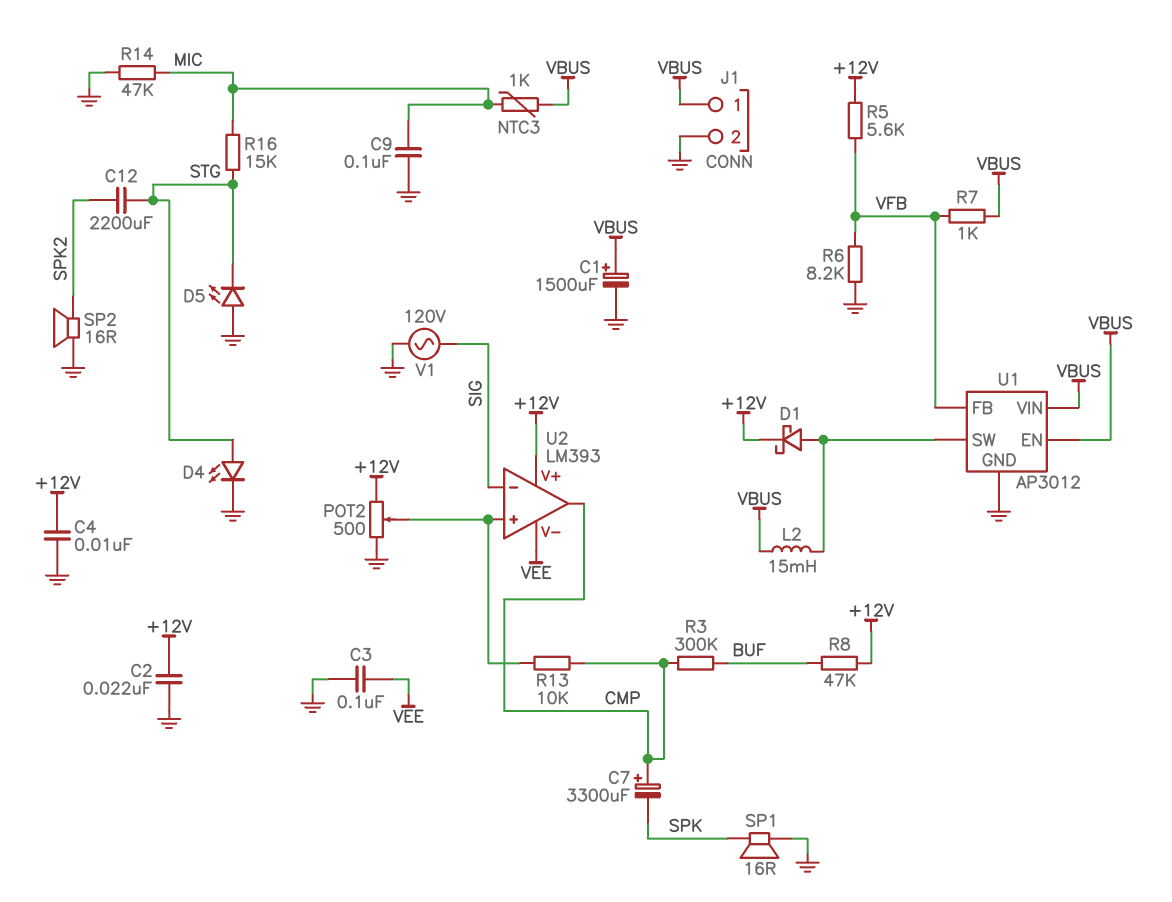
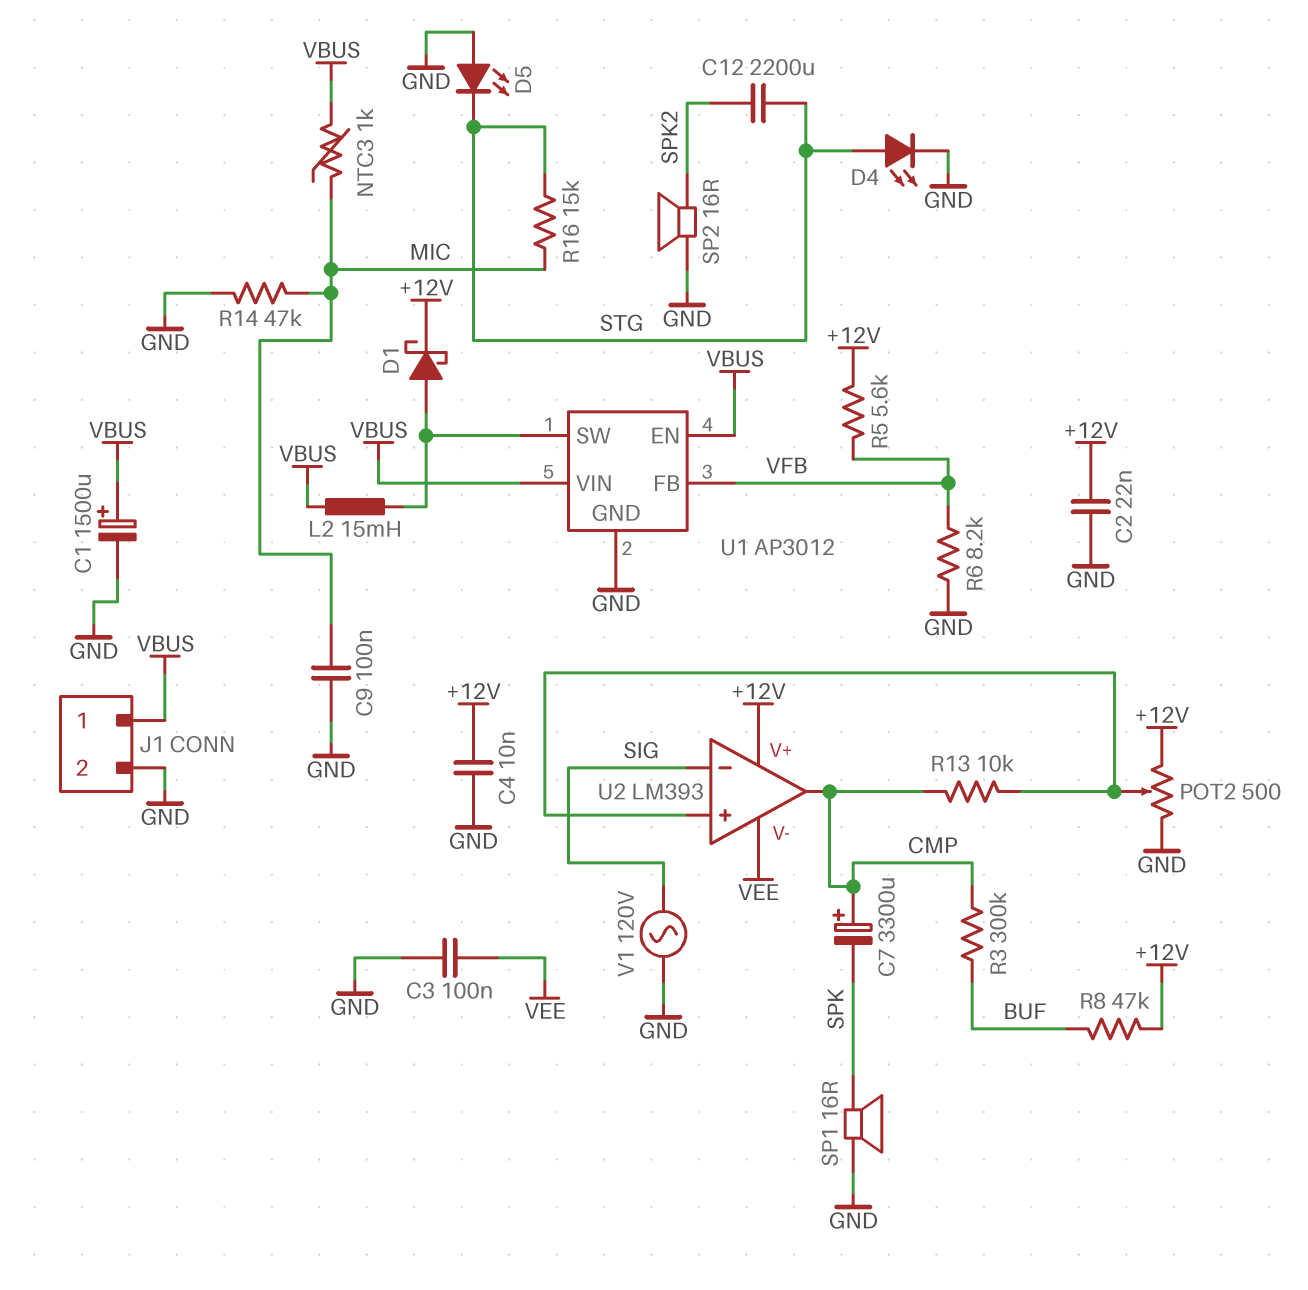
R7: 1k (VBUS, VFB) -> none

